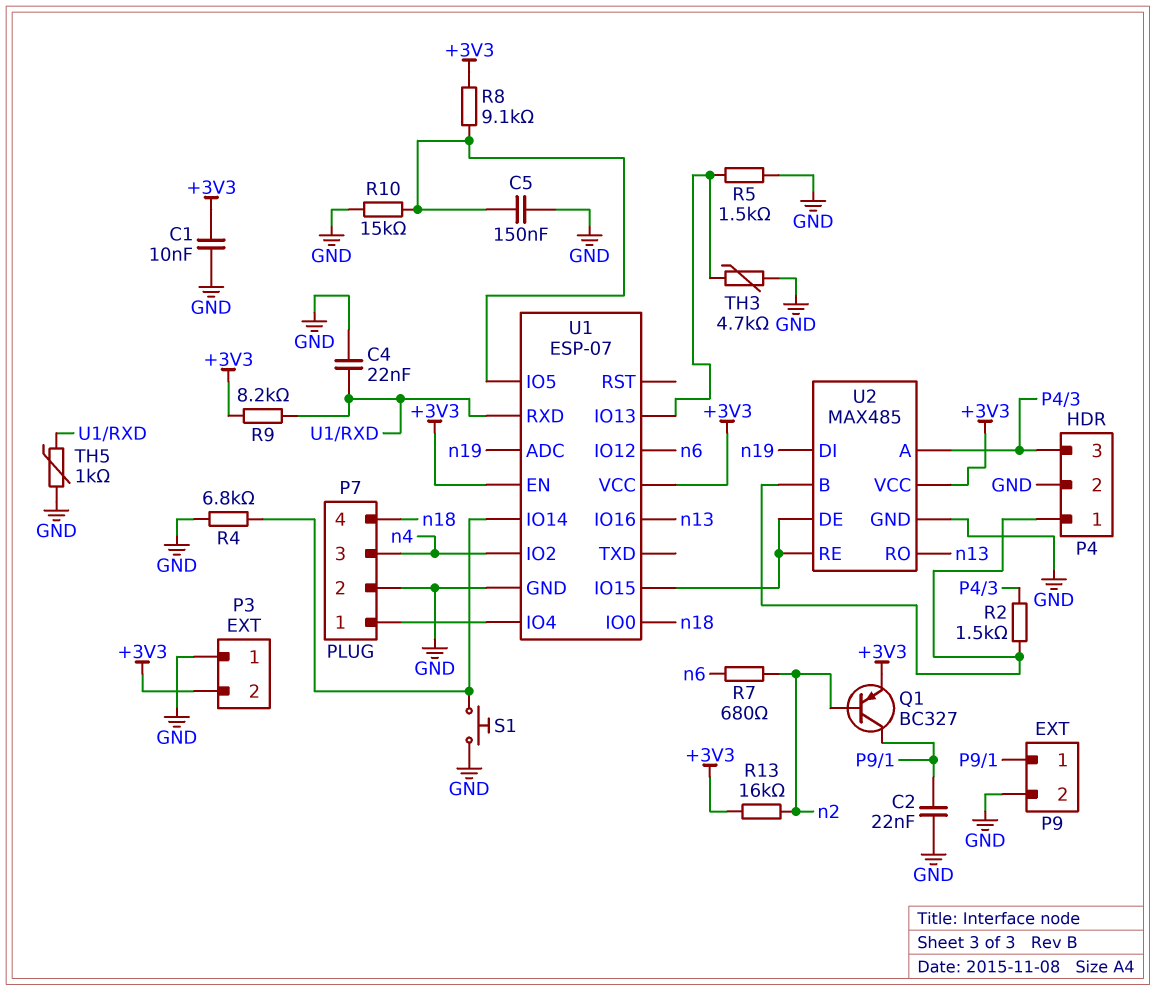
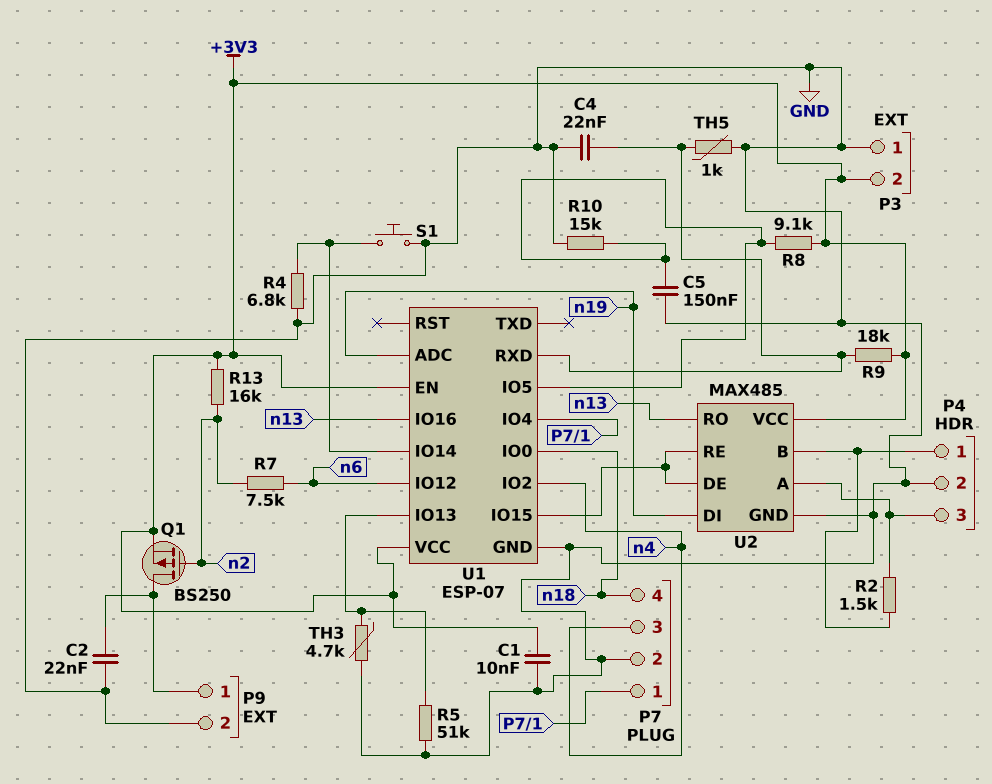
Q1: PNP BC327 (B n2, C P9/1, E +3V3) -> PMOS BS250 (G n2, D P9/1, S +3V3)
R5: 1.5k (GND, U1/IO13) -> 51k (GND, U1/IO13)
R7: 680 (n2, n6) -> 7.5k (n2, n6)
R9: 8.2k (+3V3, U1/RXD) -> 18k (+3V3, U1/RXD)

